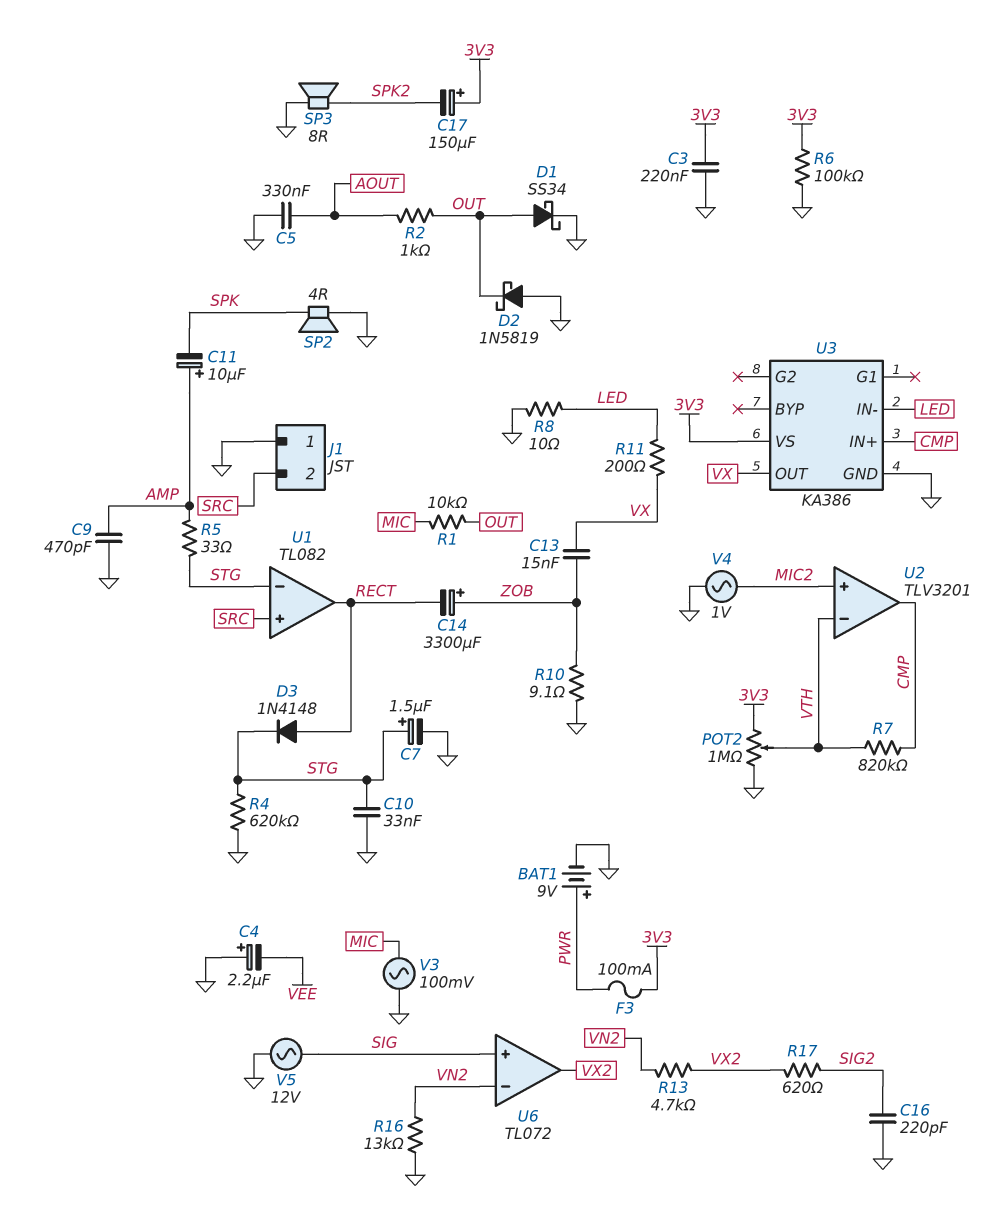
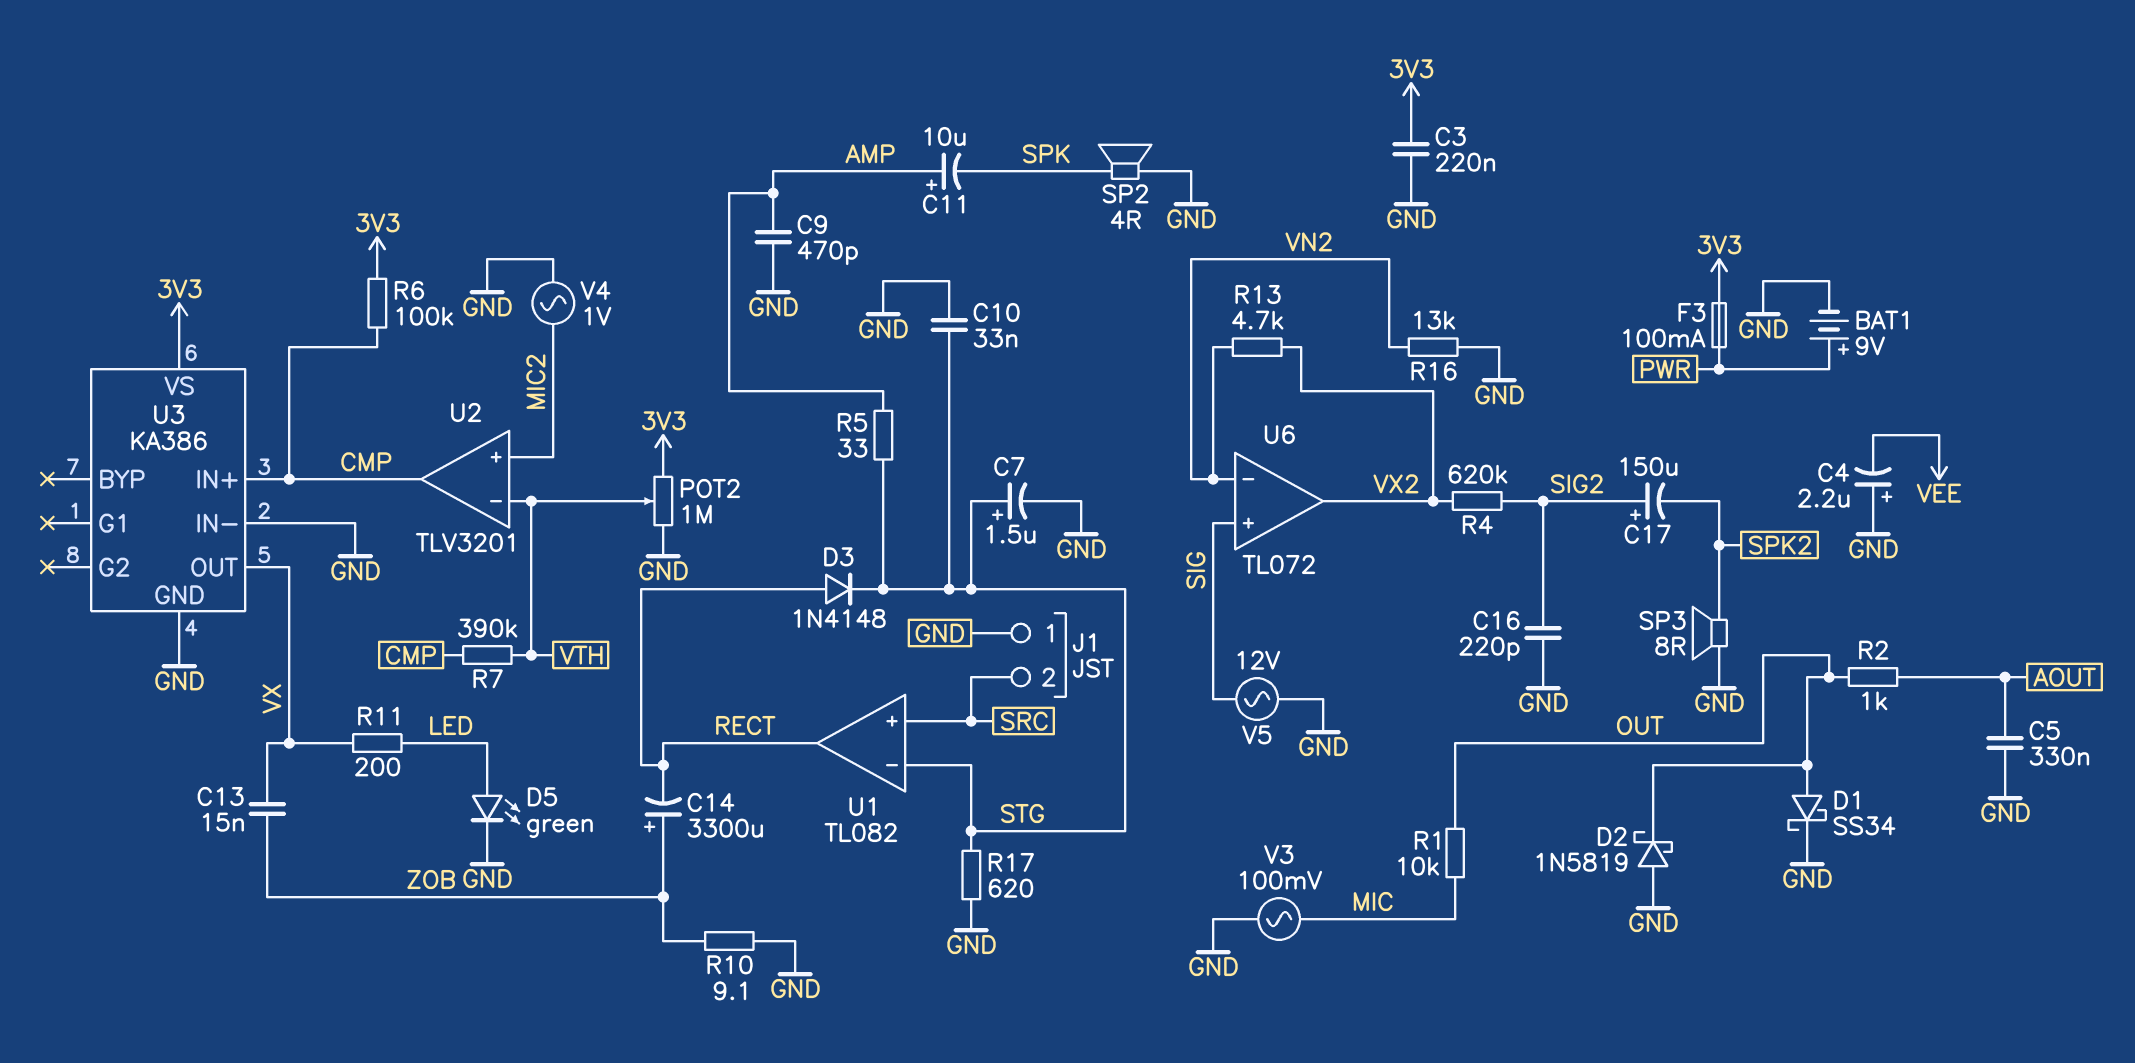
C17: 150uF (plus 3V3, minus SPK2) -> 150uF (plus SIG2, minus SPK2)
D5: none -> LED green (A LED, K GND)
R4: 620k (GND, STG) -> 620k (SIG2, VX2)
R6: 100k (3V3, GND) -> 100k (3V3, CMP)
R7: 820k (CMP, VTH) -> 390k (CMP, VTH)
R8: 10 (GND, LED) -> none
R17: 620 (SIG2, VX2) -> 620 (GND, STG)
U3 pin IN-: LED -> GND

